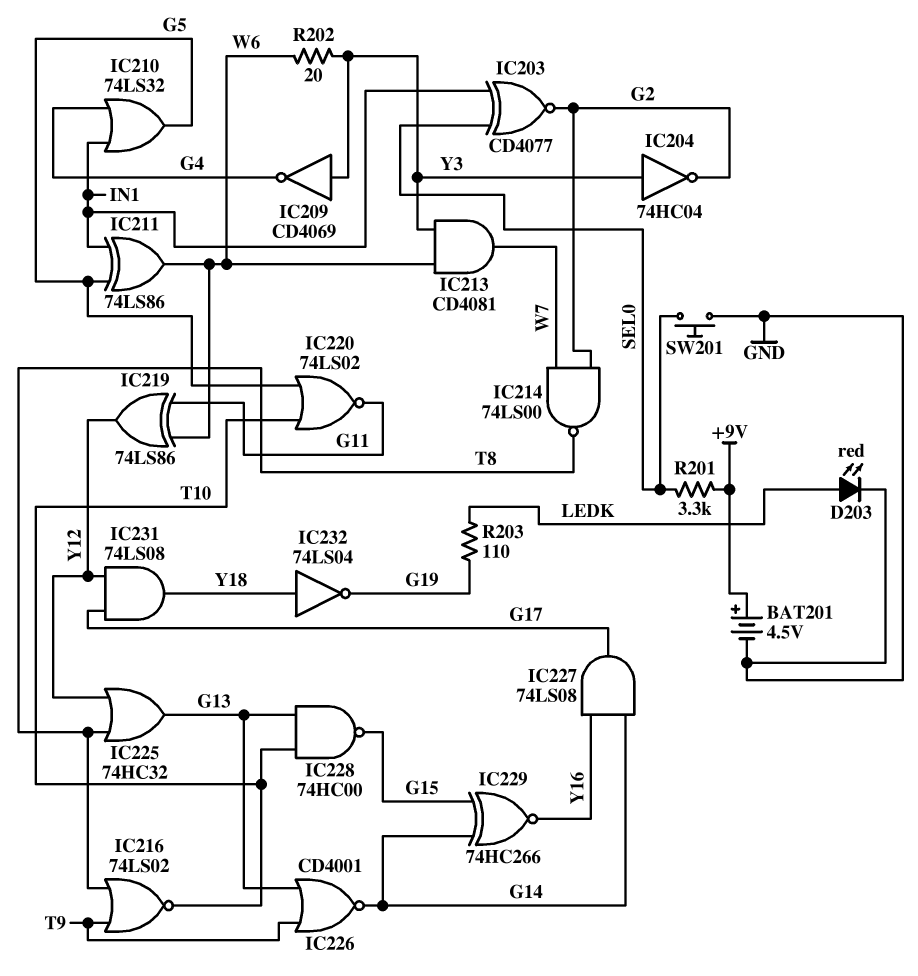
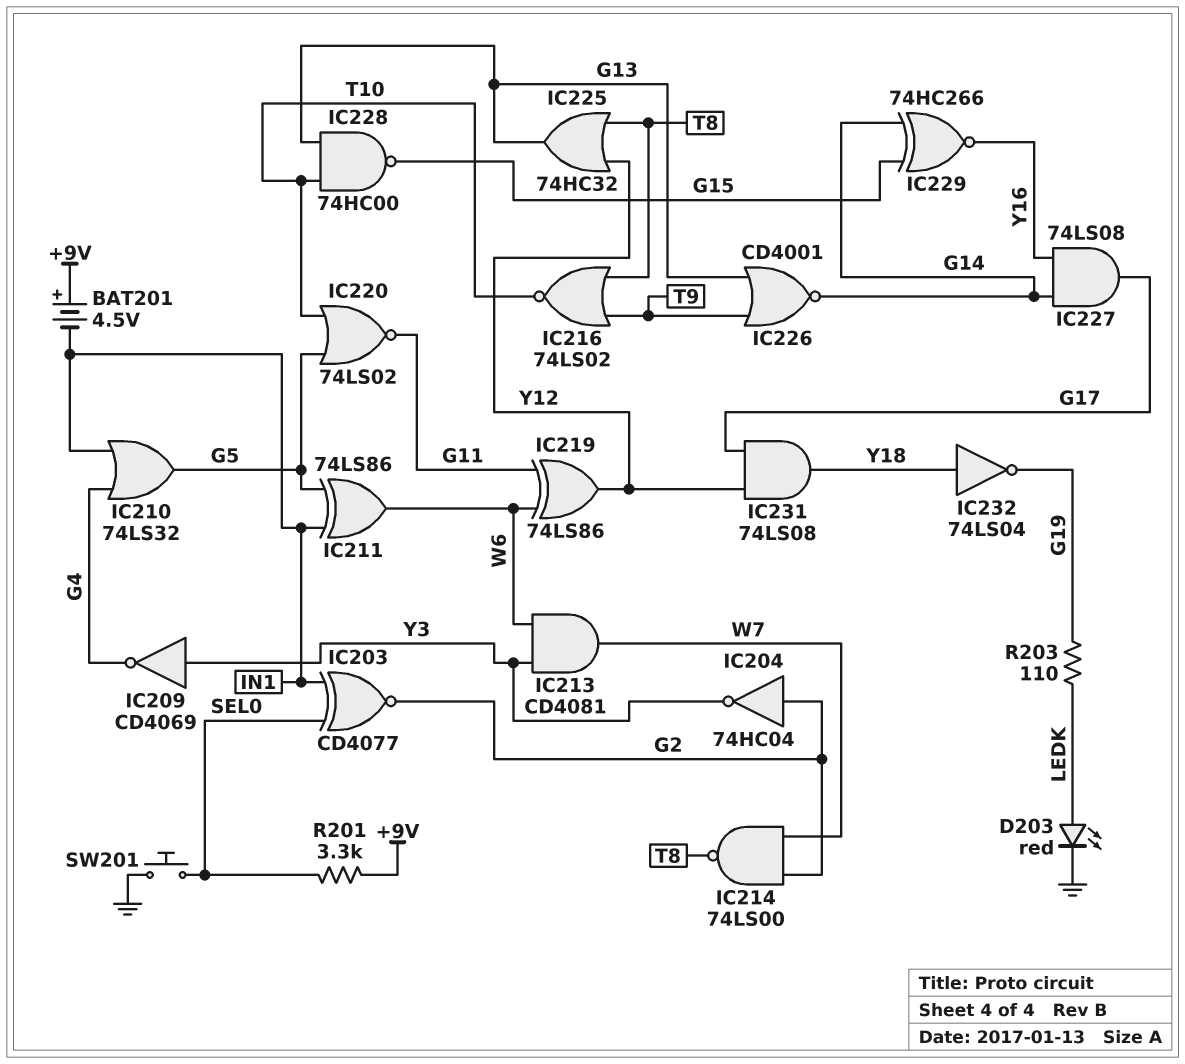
BAT201: 4.5V (plus +9V, minus GND) -> 4.5V (plus +9V, minus IN1)
IC204: NOT 74HC04 (in Y3, out G2) -> NOT 74HC04 (in G2, out Y3)
R202: 20 (W6, Y3) -> none

